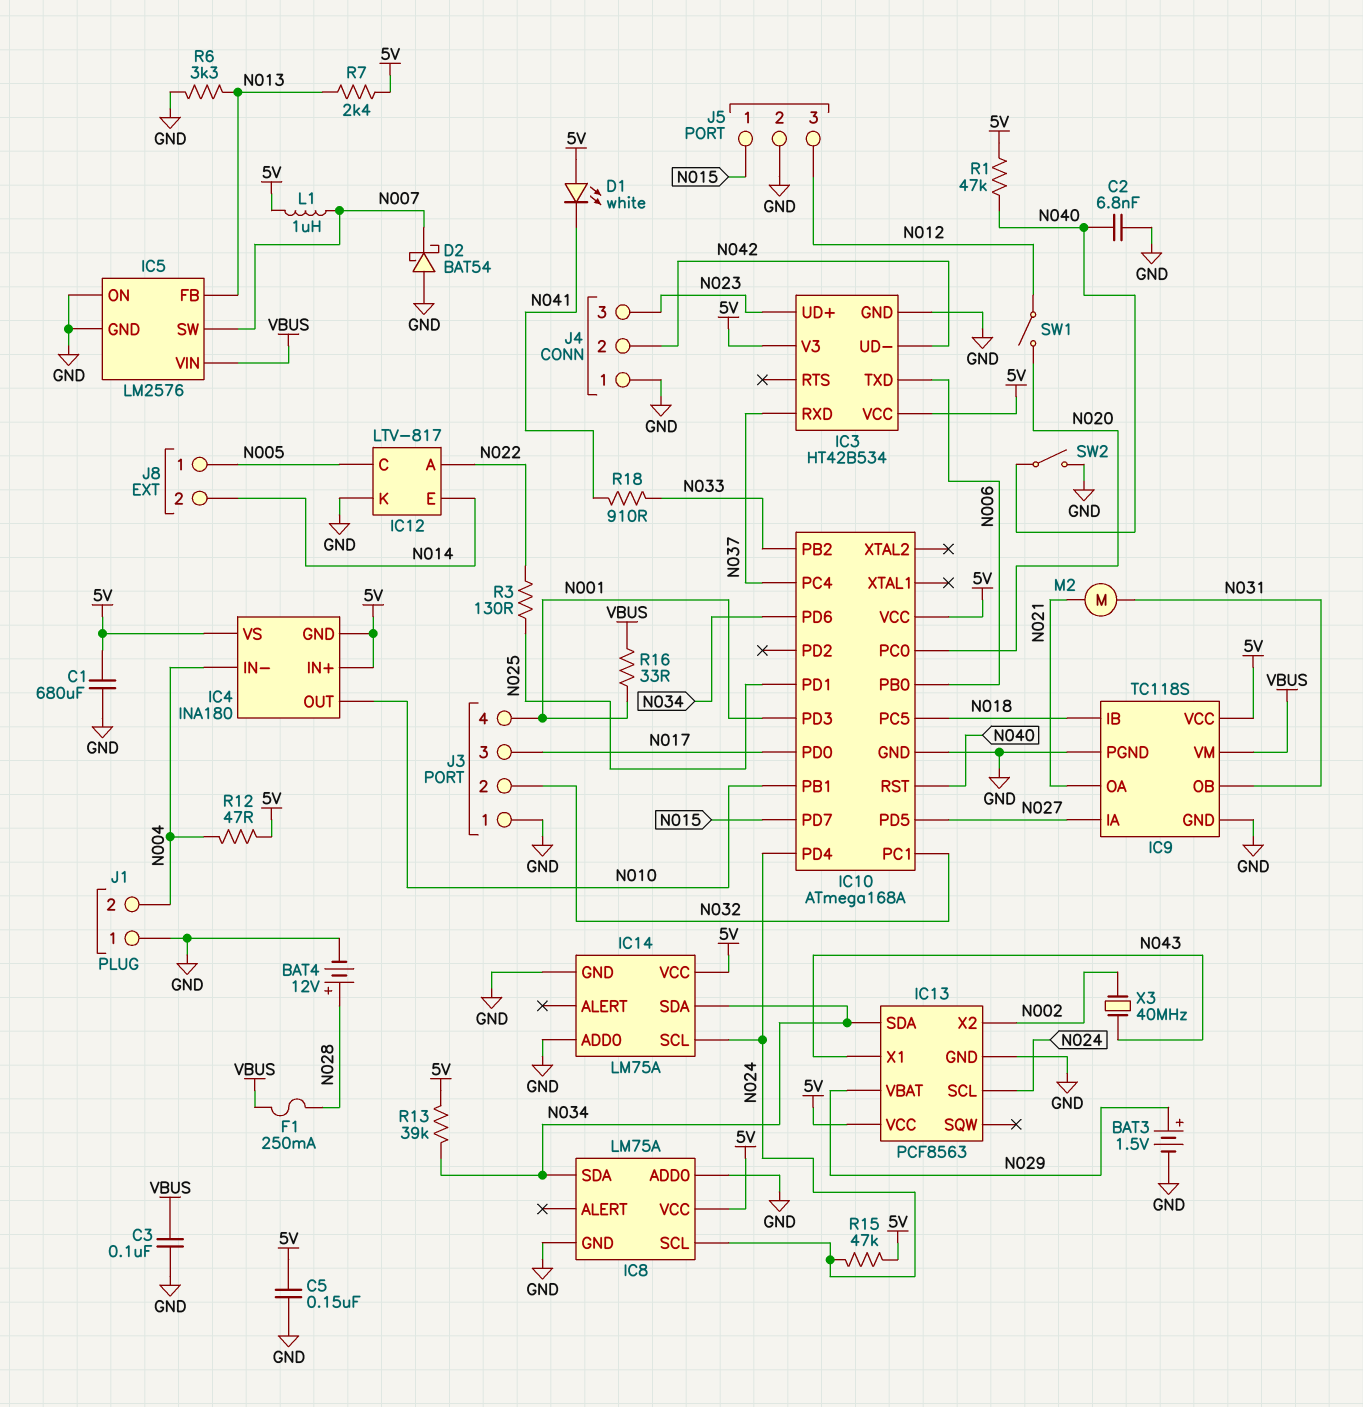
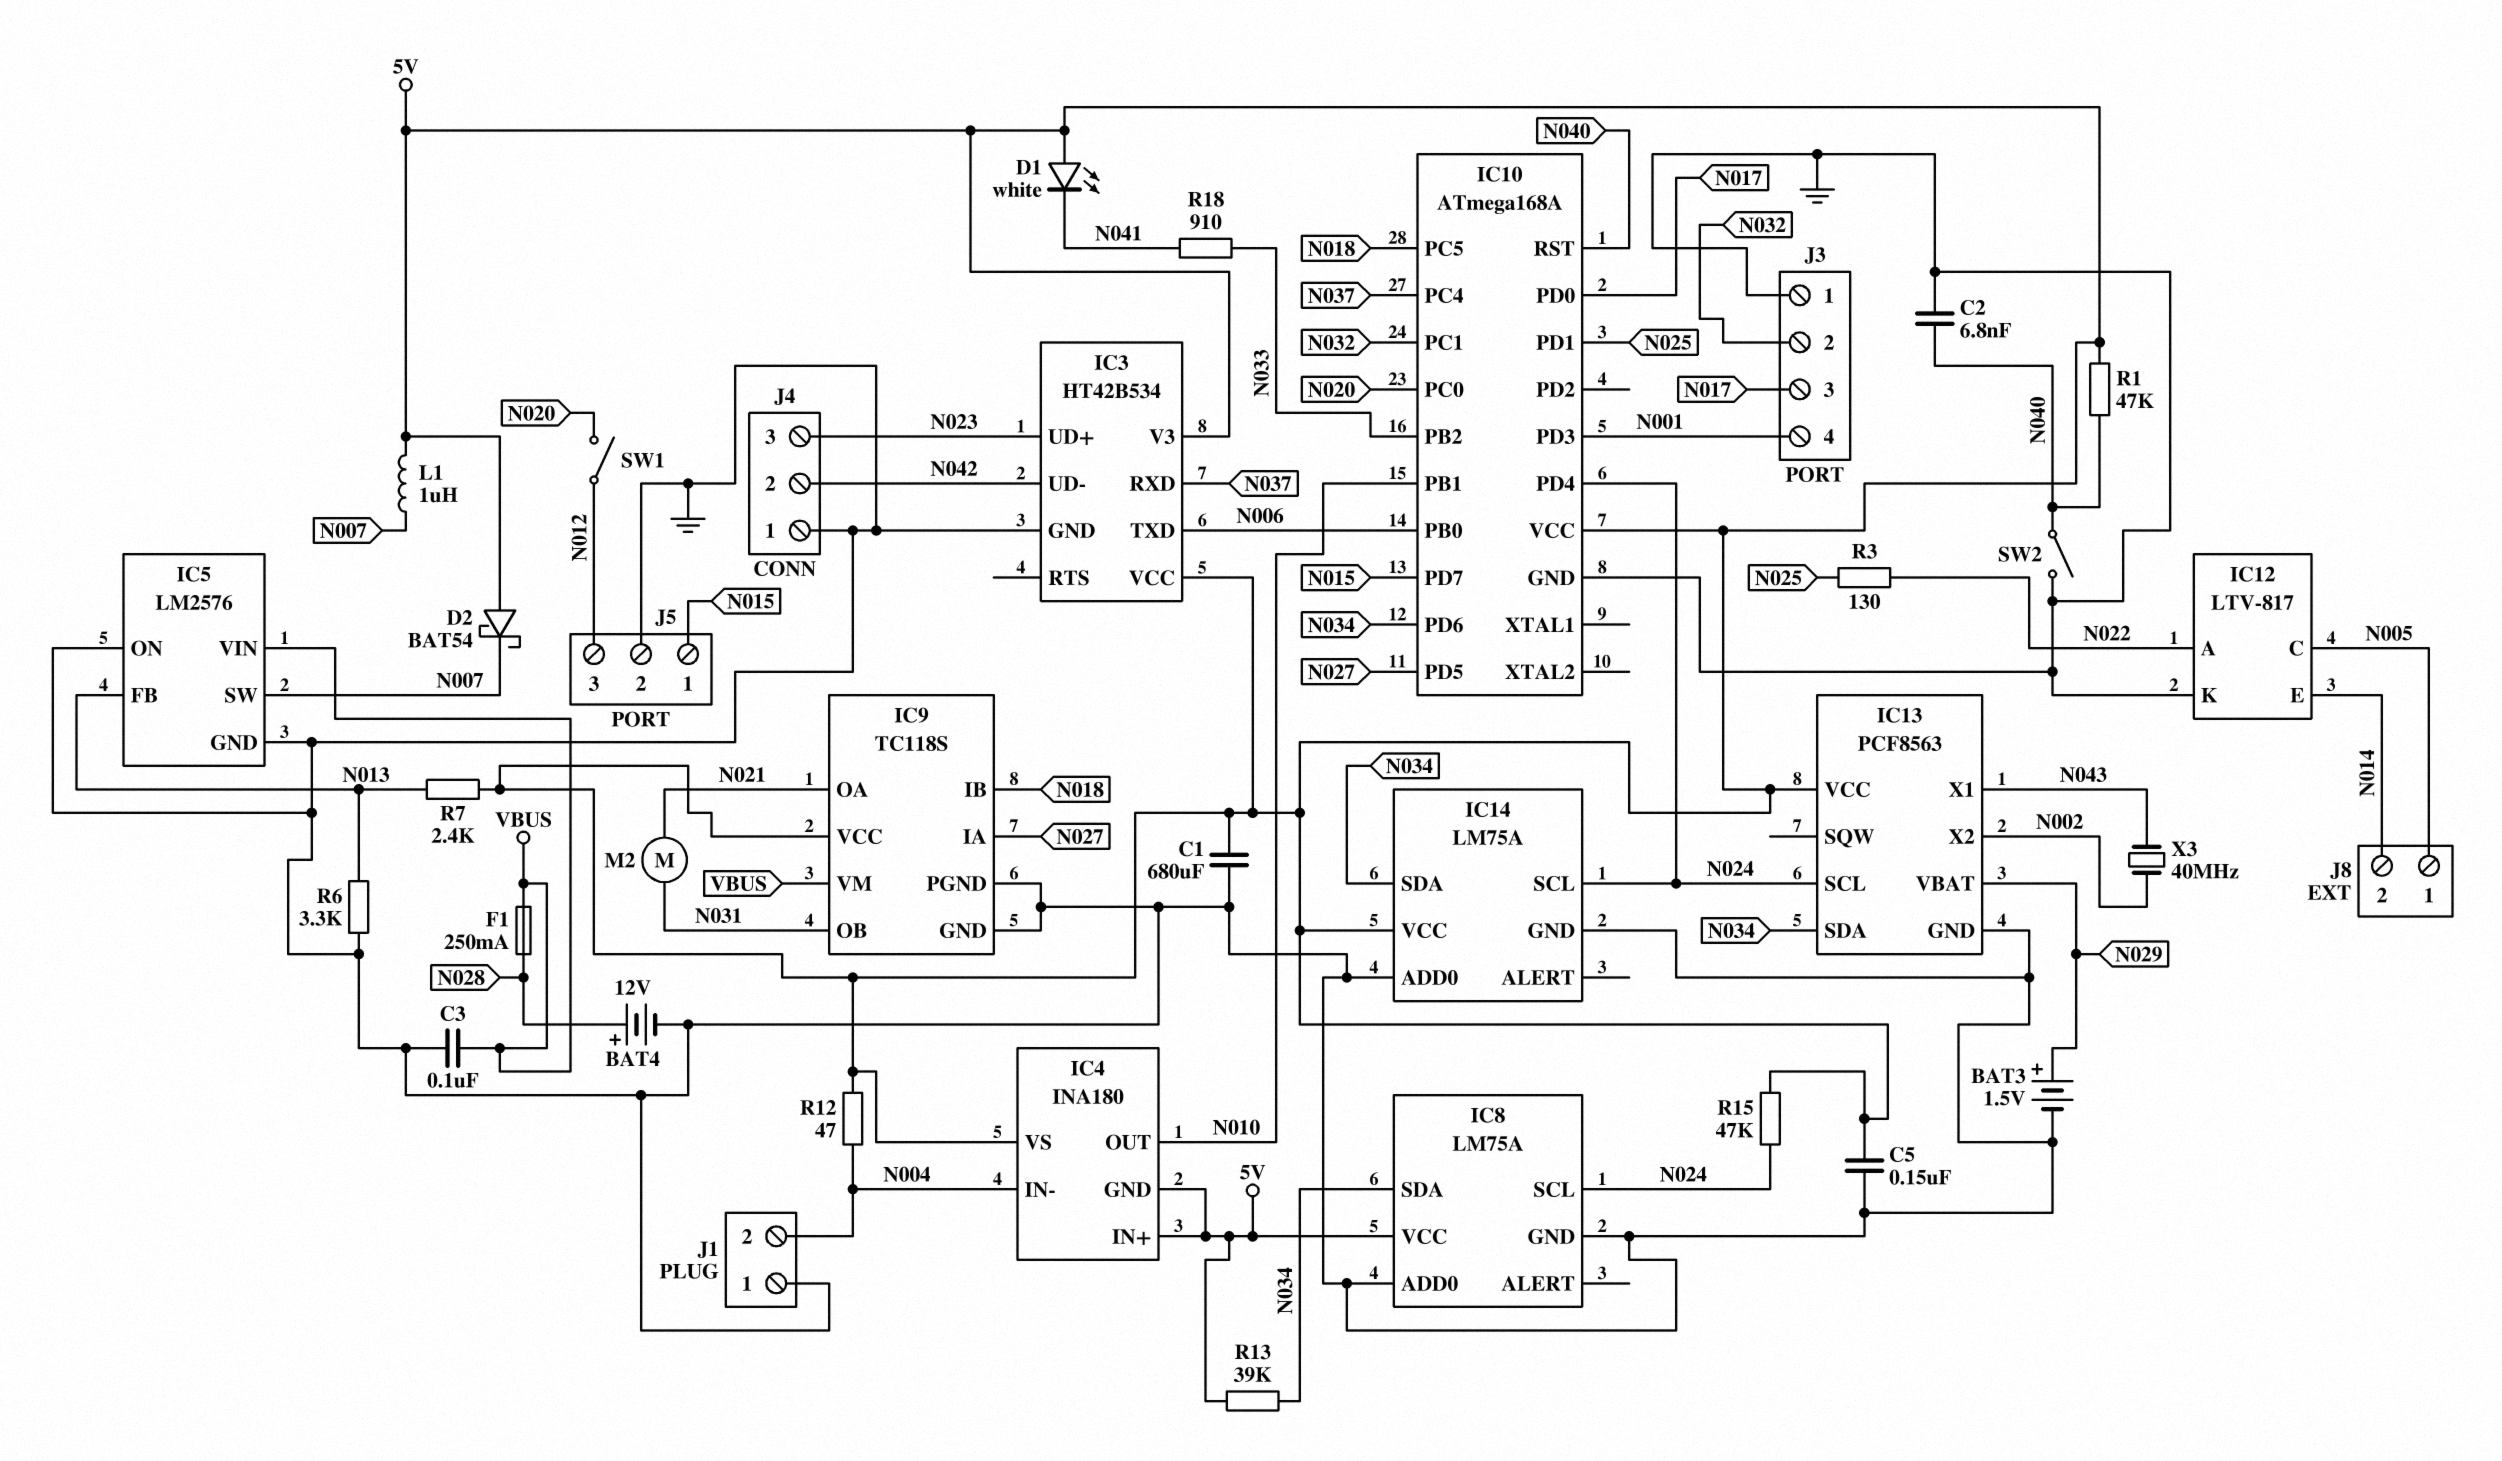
D2: schottky BAT54 (A GND, K N007) -> schottky BAT54 (A 5V, K N007)
R16: 33 (N001, VBUS) -> none

